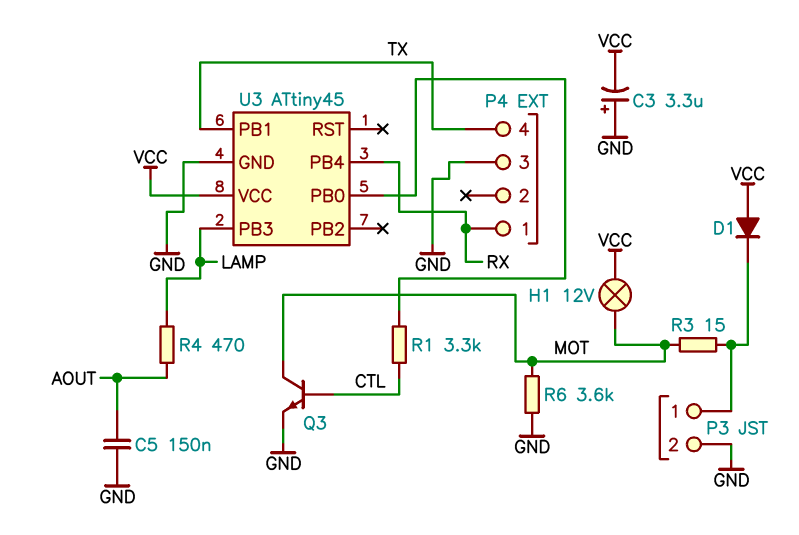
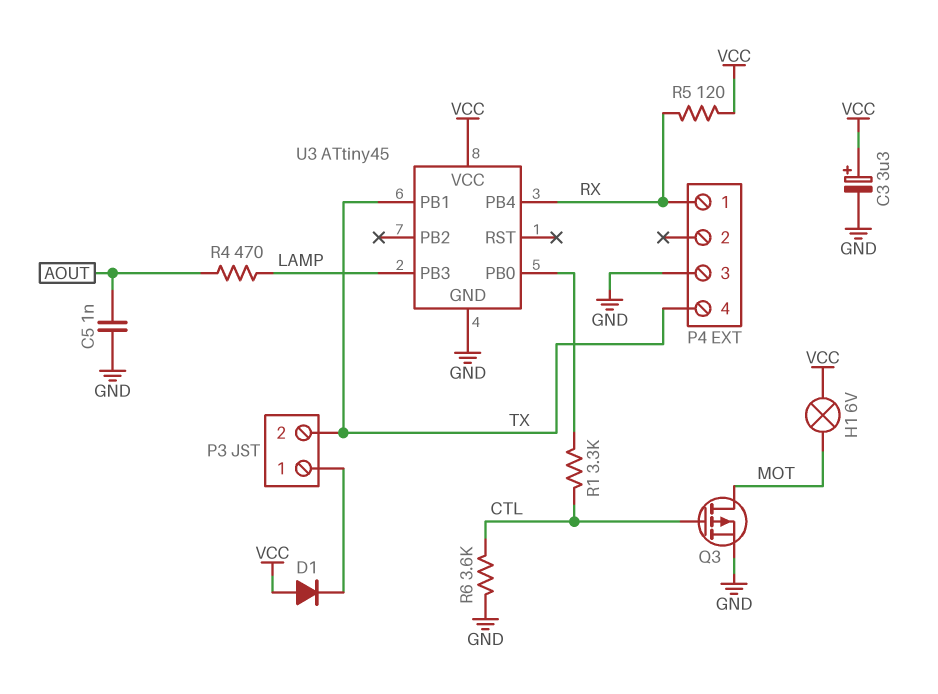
C3: 3.3uF (plus GND, minus VCC) -> 3.3uF (plus VCC, minus GND)
C5: 150nF (AOUT, GND) -> 1nF (AOUT, GND)
H1: lamp 12V (MOT, VCC) -> lamp 6V (MOT, VCC)
P3 pin 2: GND -> TX
Q3: NPN (B CTL, C MOT, E GND) -> PMOS (G CTL, D MOT, S GND)
R3: 15 (MOT, P3/1) -> none
R5: none -> 120 (RX, VCC)
R6: 3.6k (GND, MOT) -> 3.6k (CTL, GND)

